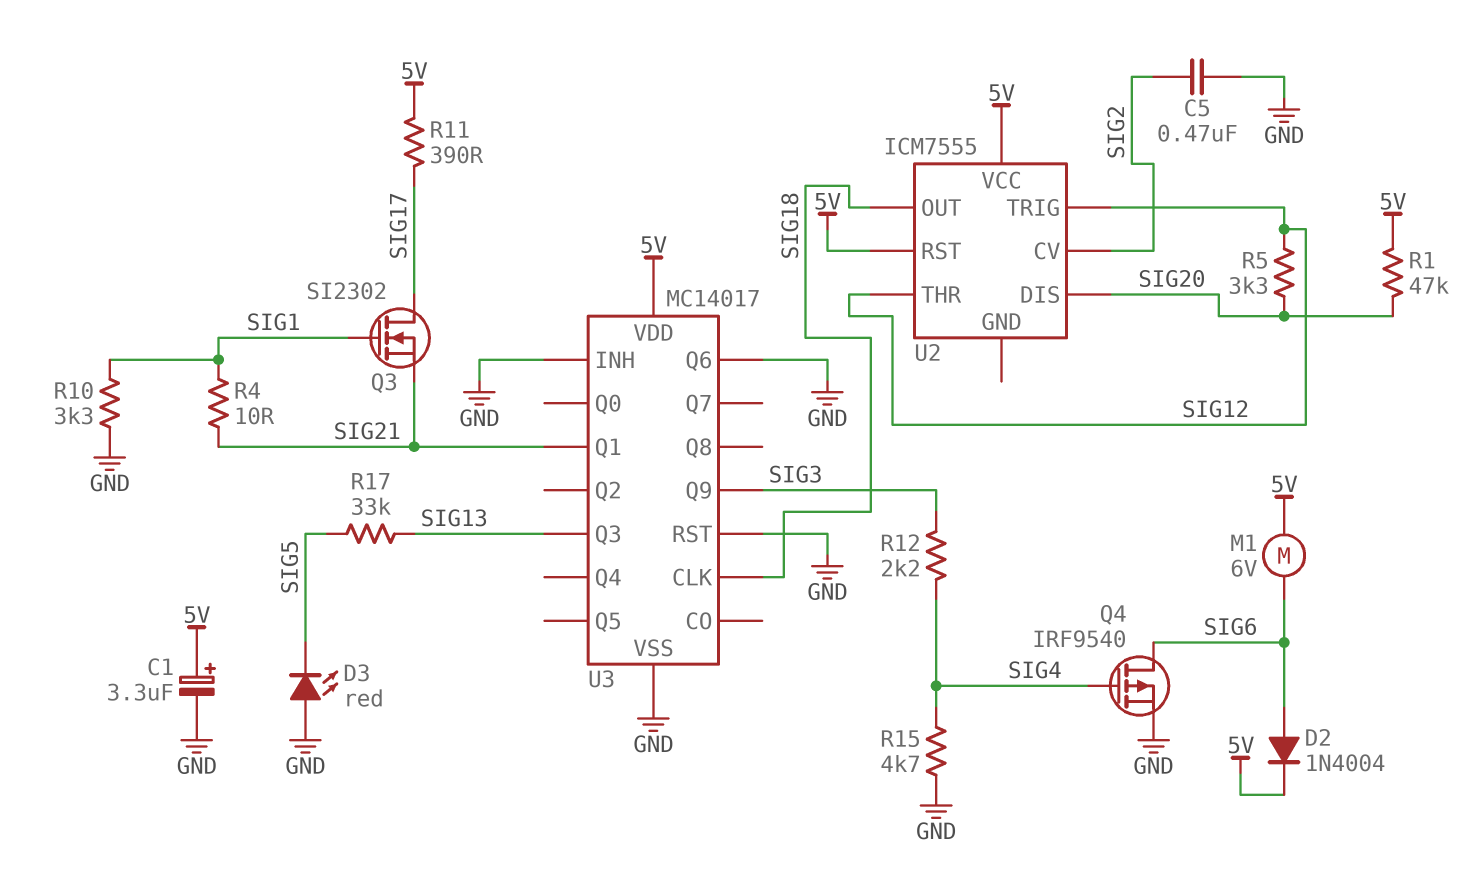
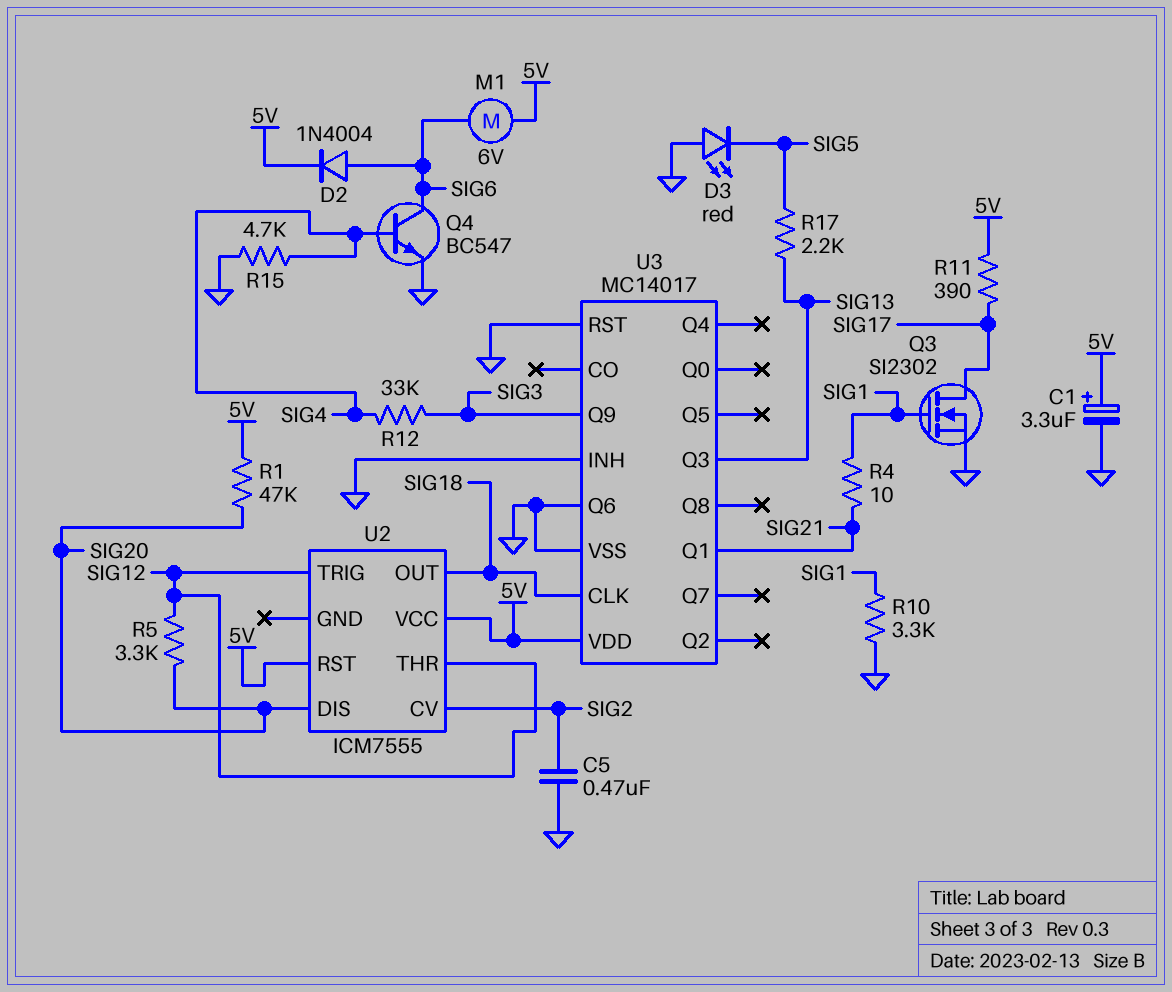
Q3: NMOS SI2302 (G SIG1, D SIG17, S SIG21) -> NMOS SI2302 (G SIG1, D SIG17, S GND)
Q4: PMOS IRF9540 (G SIG4, D SIG6, S GND) -> NPN BC547 (B SIG4, C SIG6, E GND)
R12: 2.2k (SIG3, SIG4) -> 33k (SIG3, SIG4)
R17: 33k (SIG5, SIG13) -> 2.2k (SIG5, SIG13)

